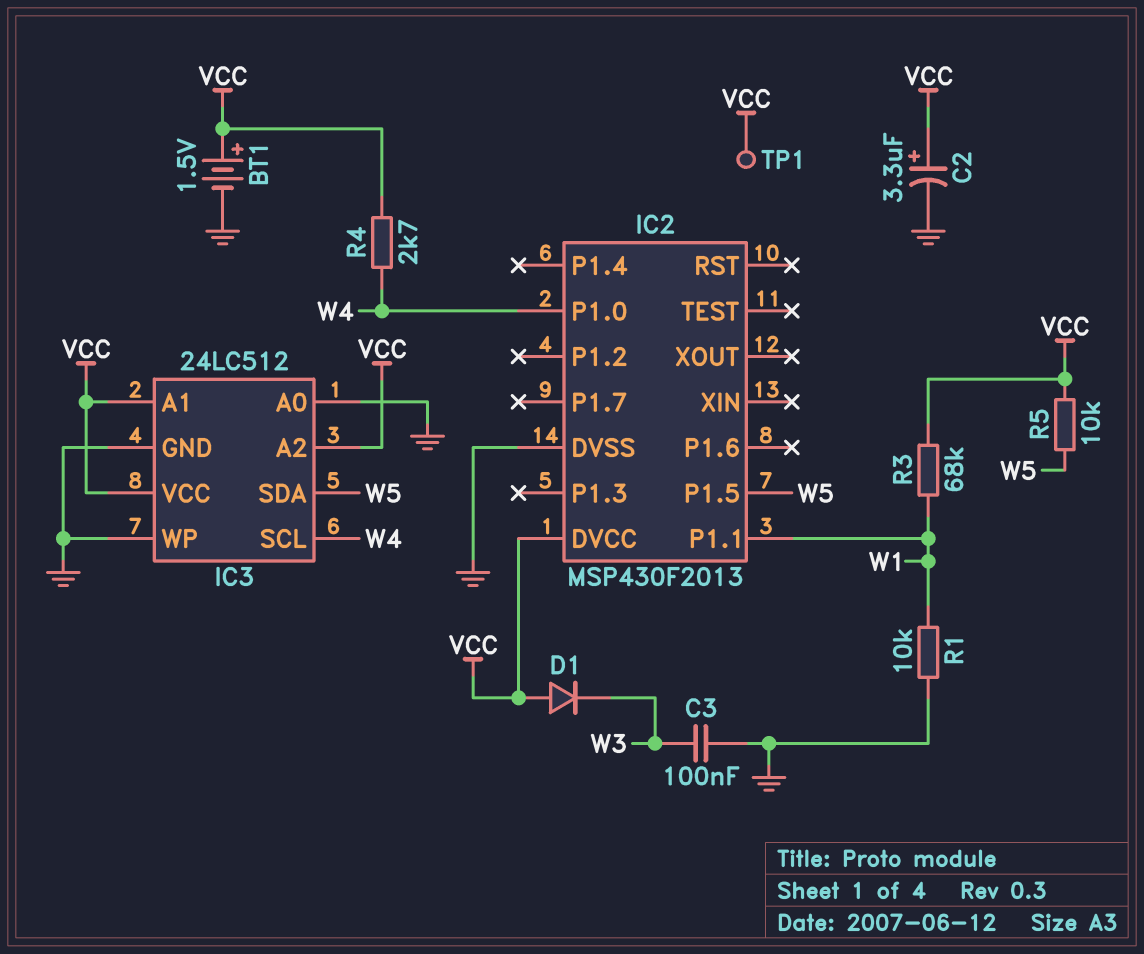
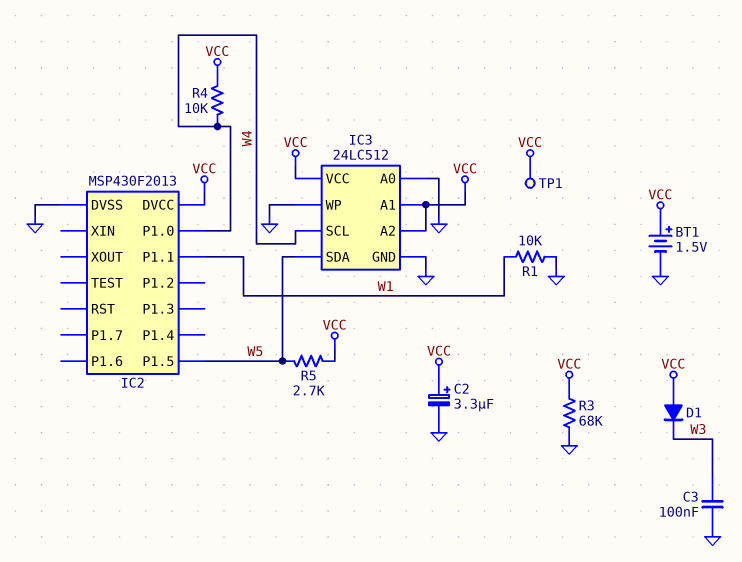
R3: 68k (VCC, W1) -> 68k (GND, VCC)
R4: 2.7k (VCC, W4) -> 10k (VCC, W4)
R5: 10k (VCC, W5) -> 2.7k (VCC, W5)

